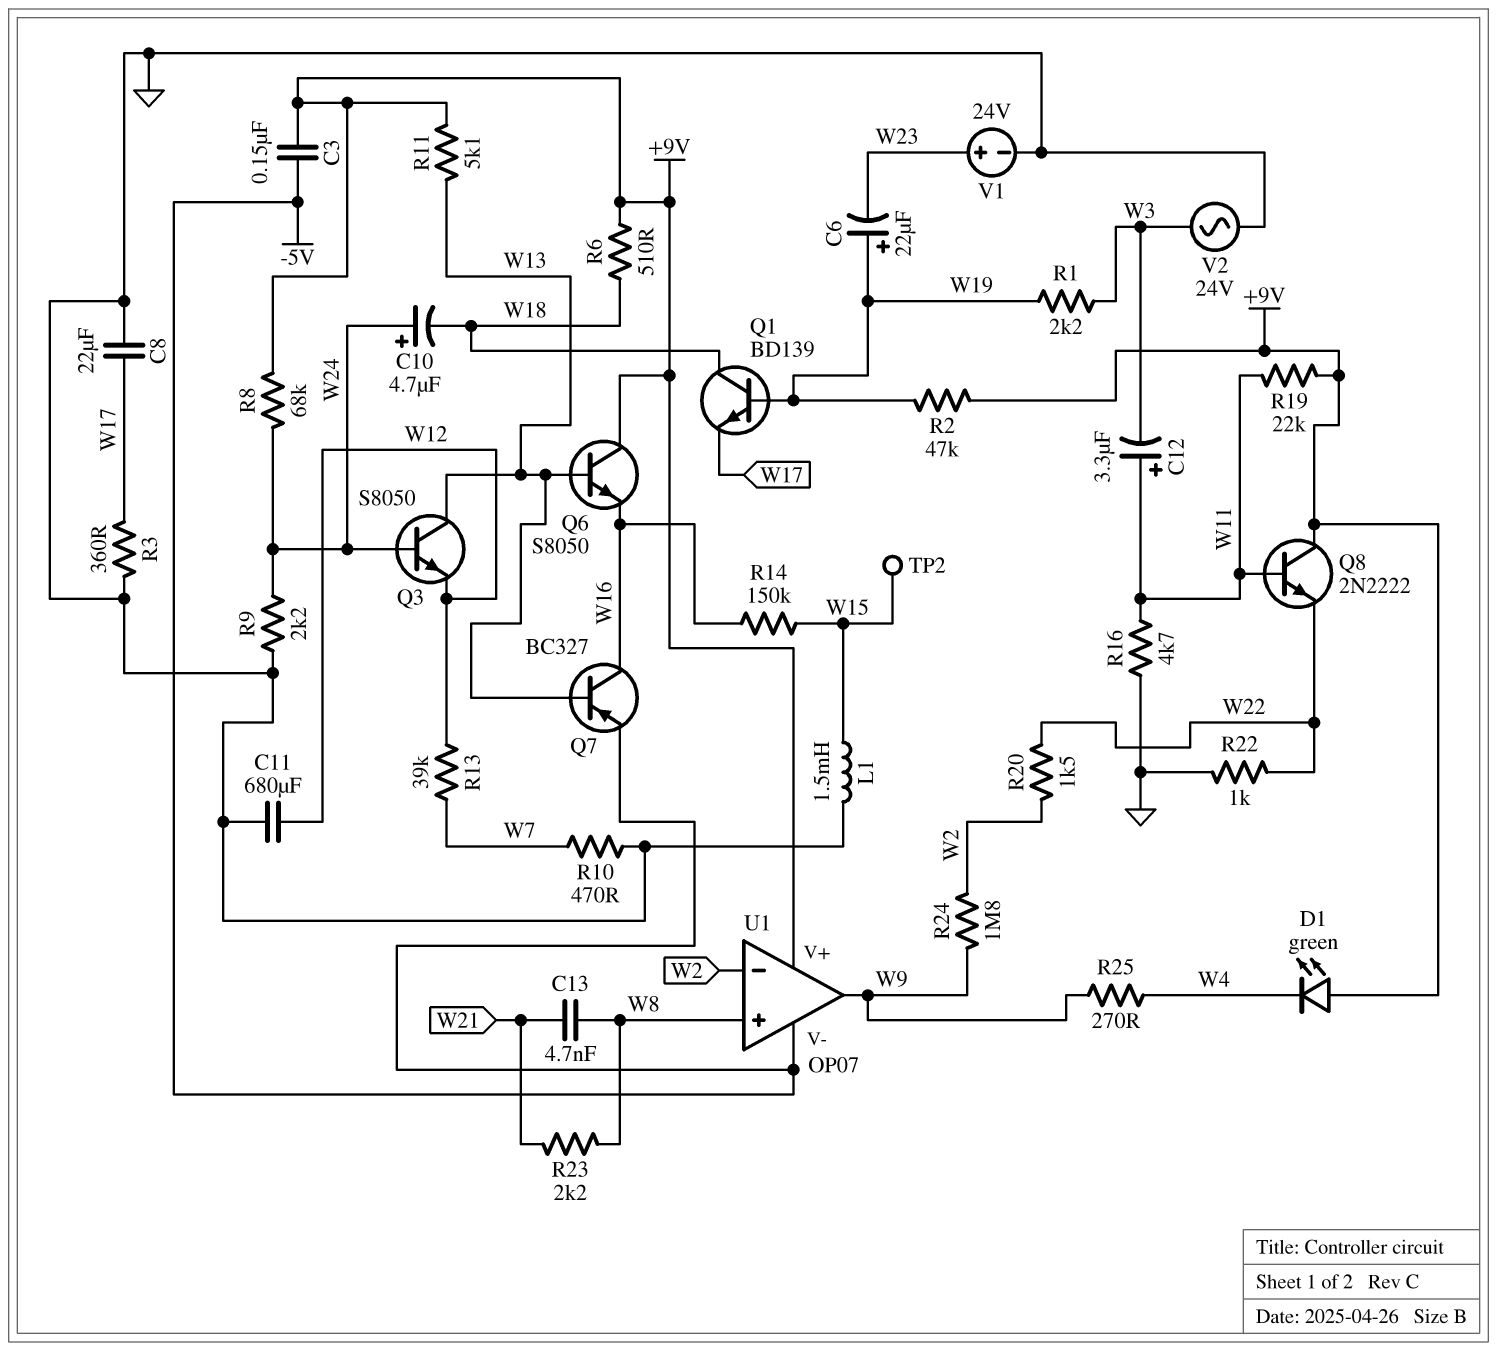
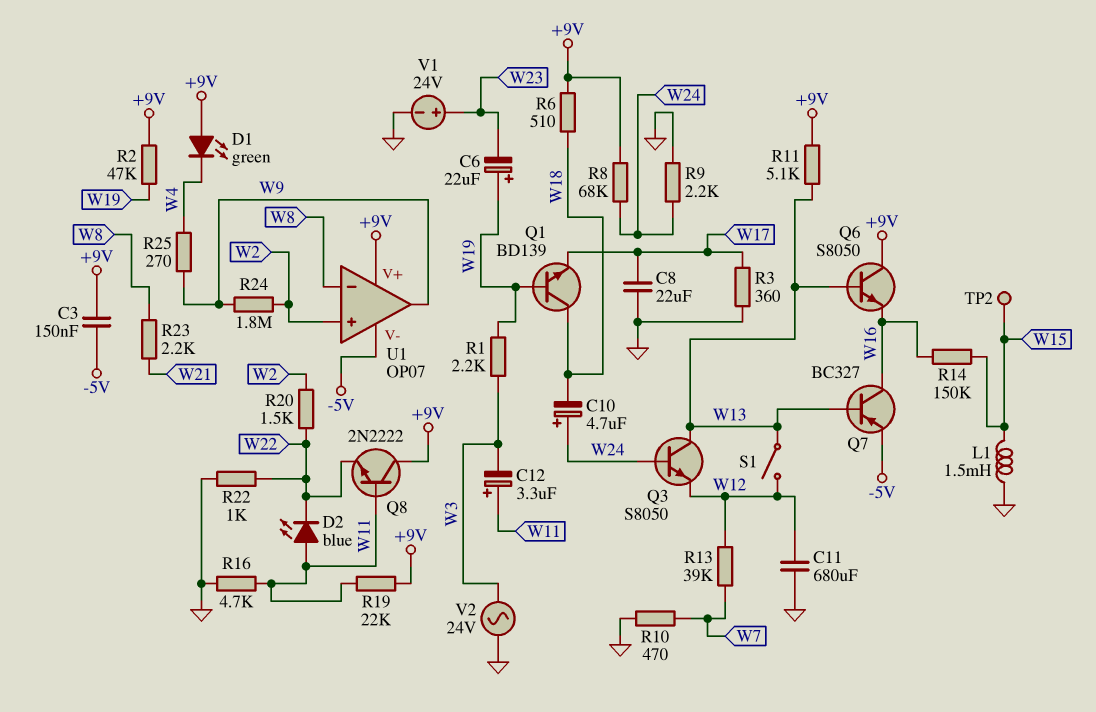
C13: 4.7nF (W8, W21) -> none
D2: none -> LED blue (A W11, K W22)
S1: none -> switch (W12, W13)
U1 pin in+: W8 -> W2
U1 pin in-: W2 -> W8

